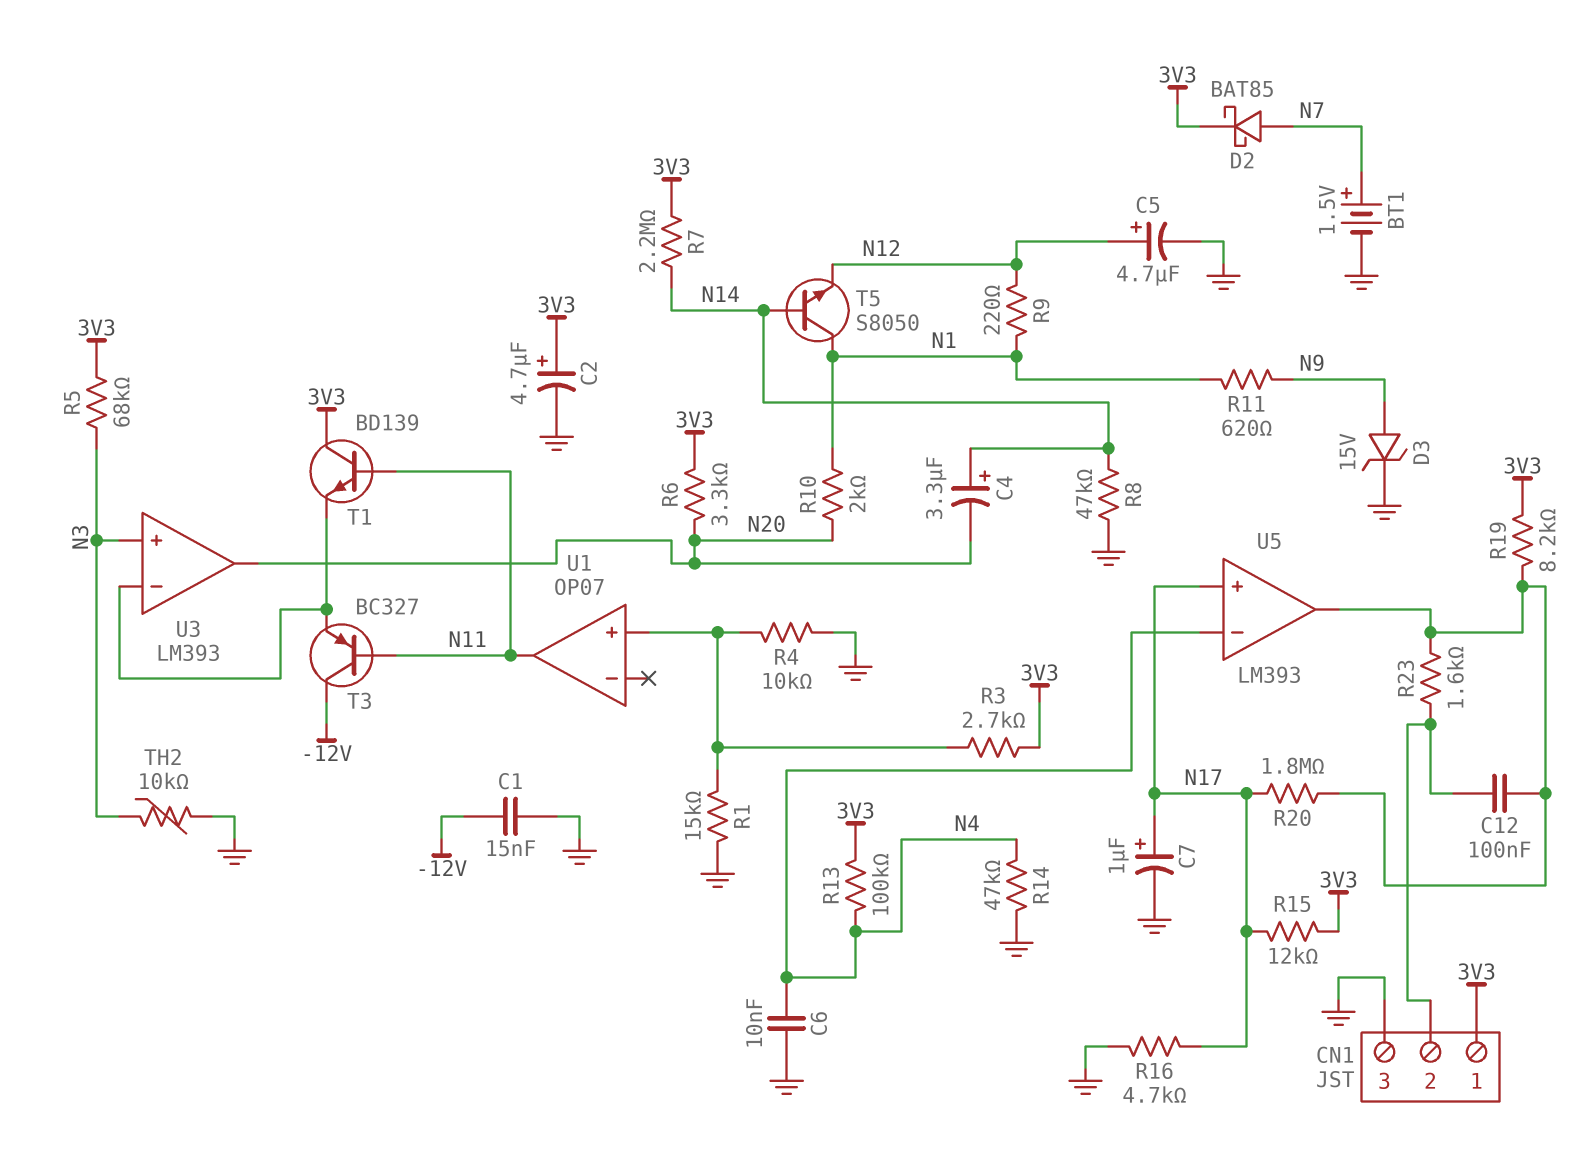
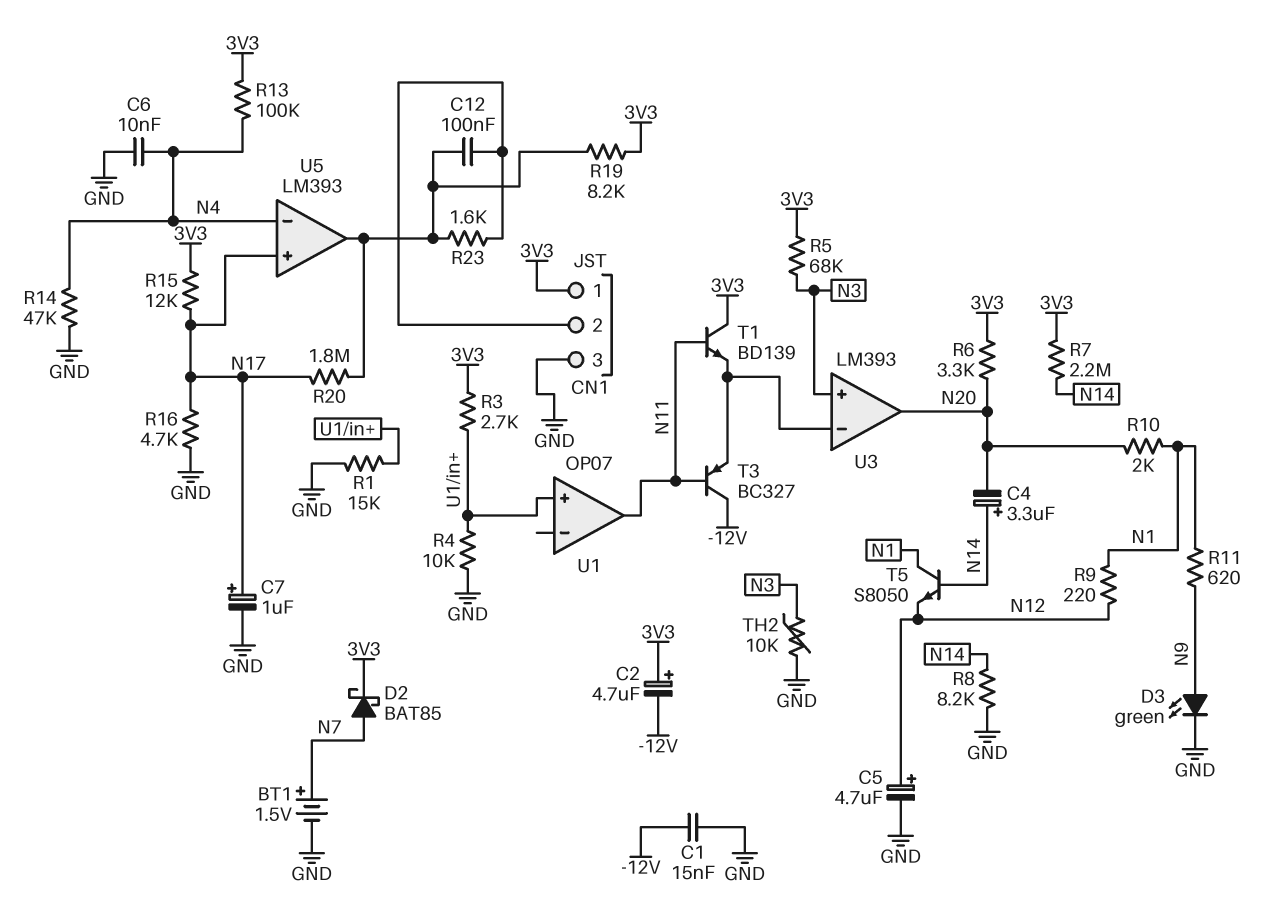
C2: 4.7uF (plus 3V3, minus GND) -> 4.7uF (plus 3V3, minus -12V)
D3: zener 15V (A N9, K GND) -> LED green (A N9, K GND)
R8: 47k (GND, N14) -> 8.2k (GND, N14)

